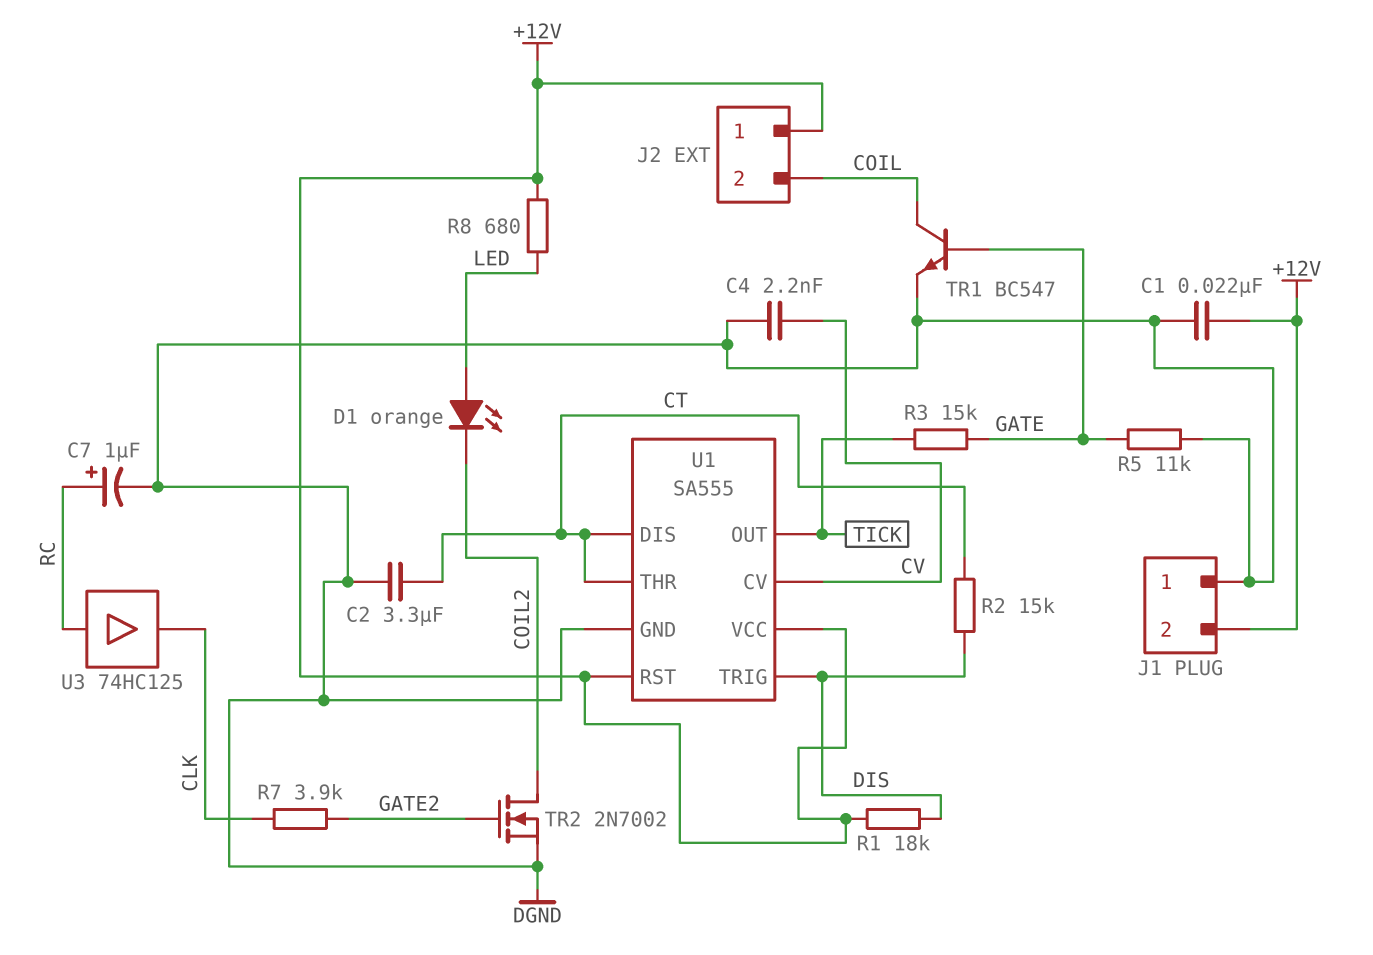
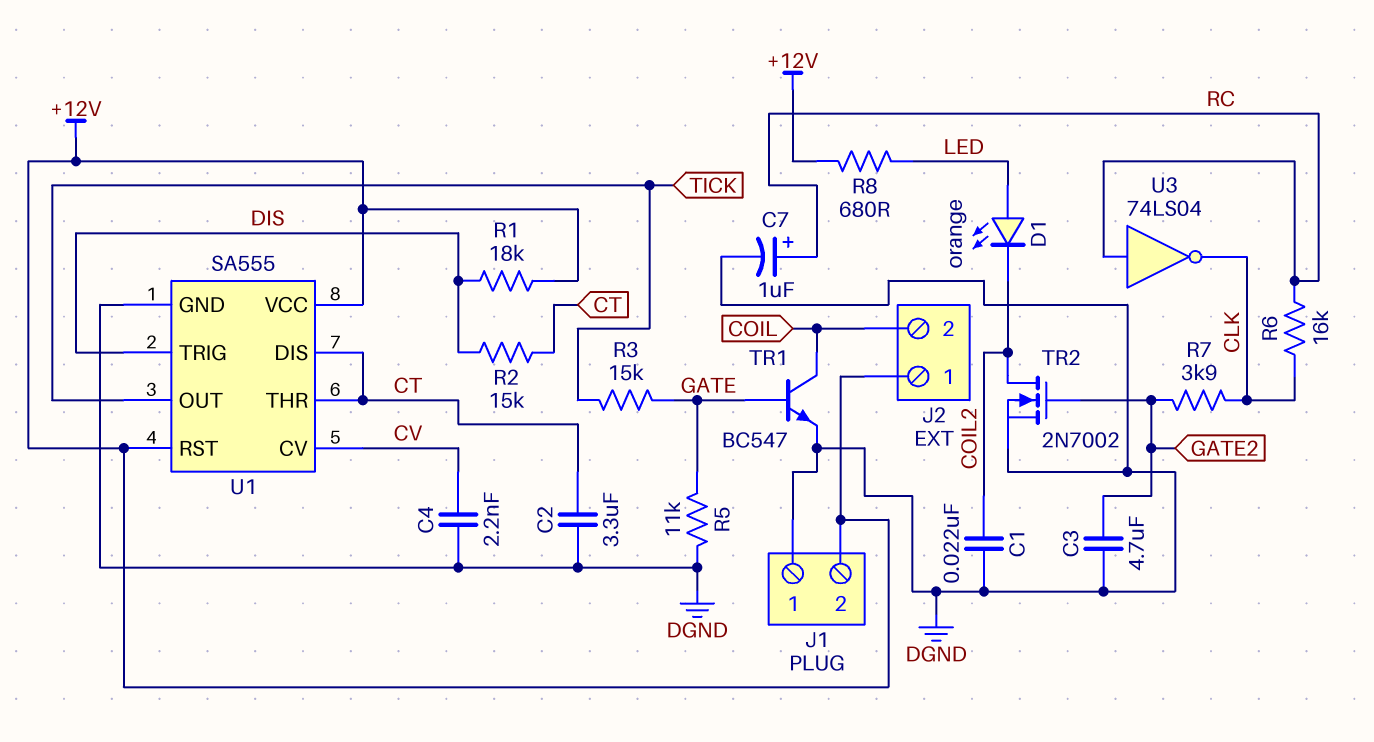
C1: 22nF (+12V, DGND) -> 22nF (COIL2, DGND)
C3: none -> 4.7uF (DGND, GATE2)
R6: none -> 16k (CLK, RC)
U3: buffer 74HC125 (in RC, out CLK) -> NOT 74LS04 (in RC, out CLK)

